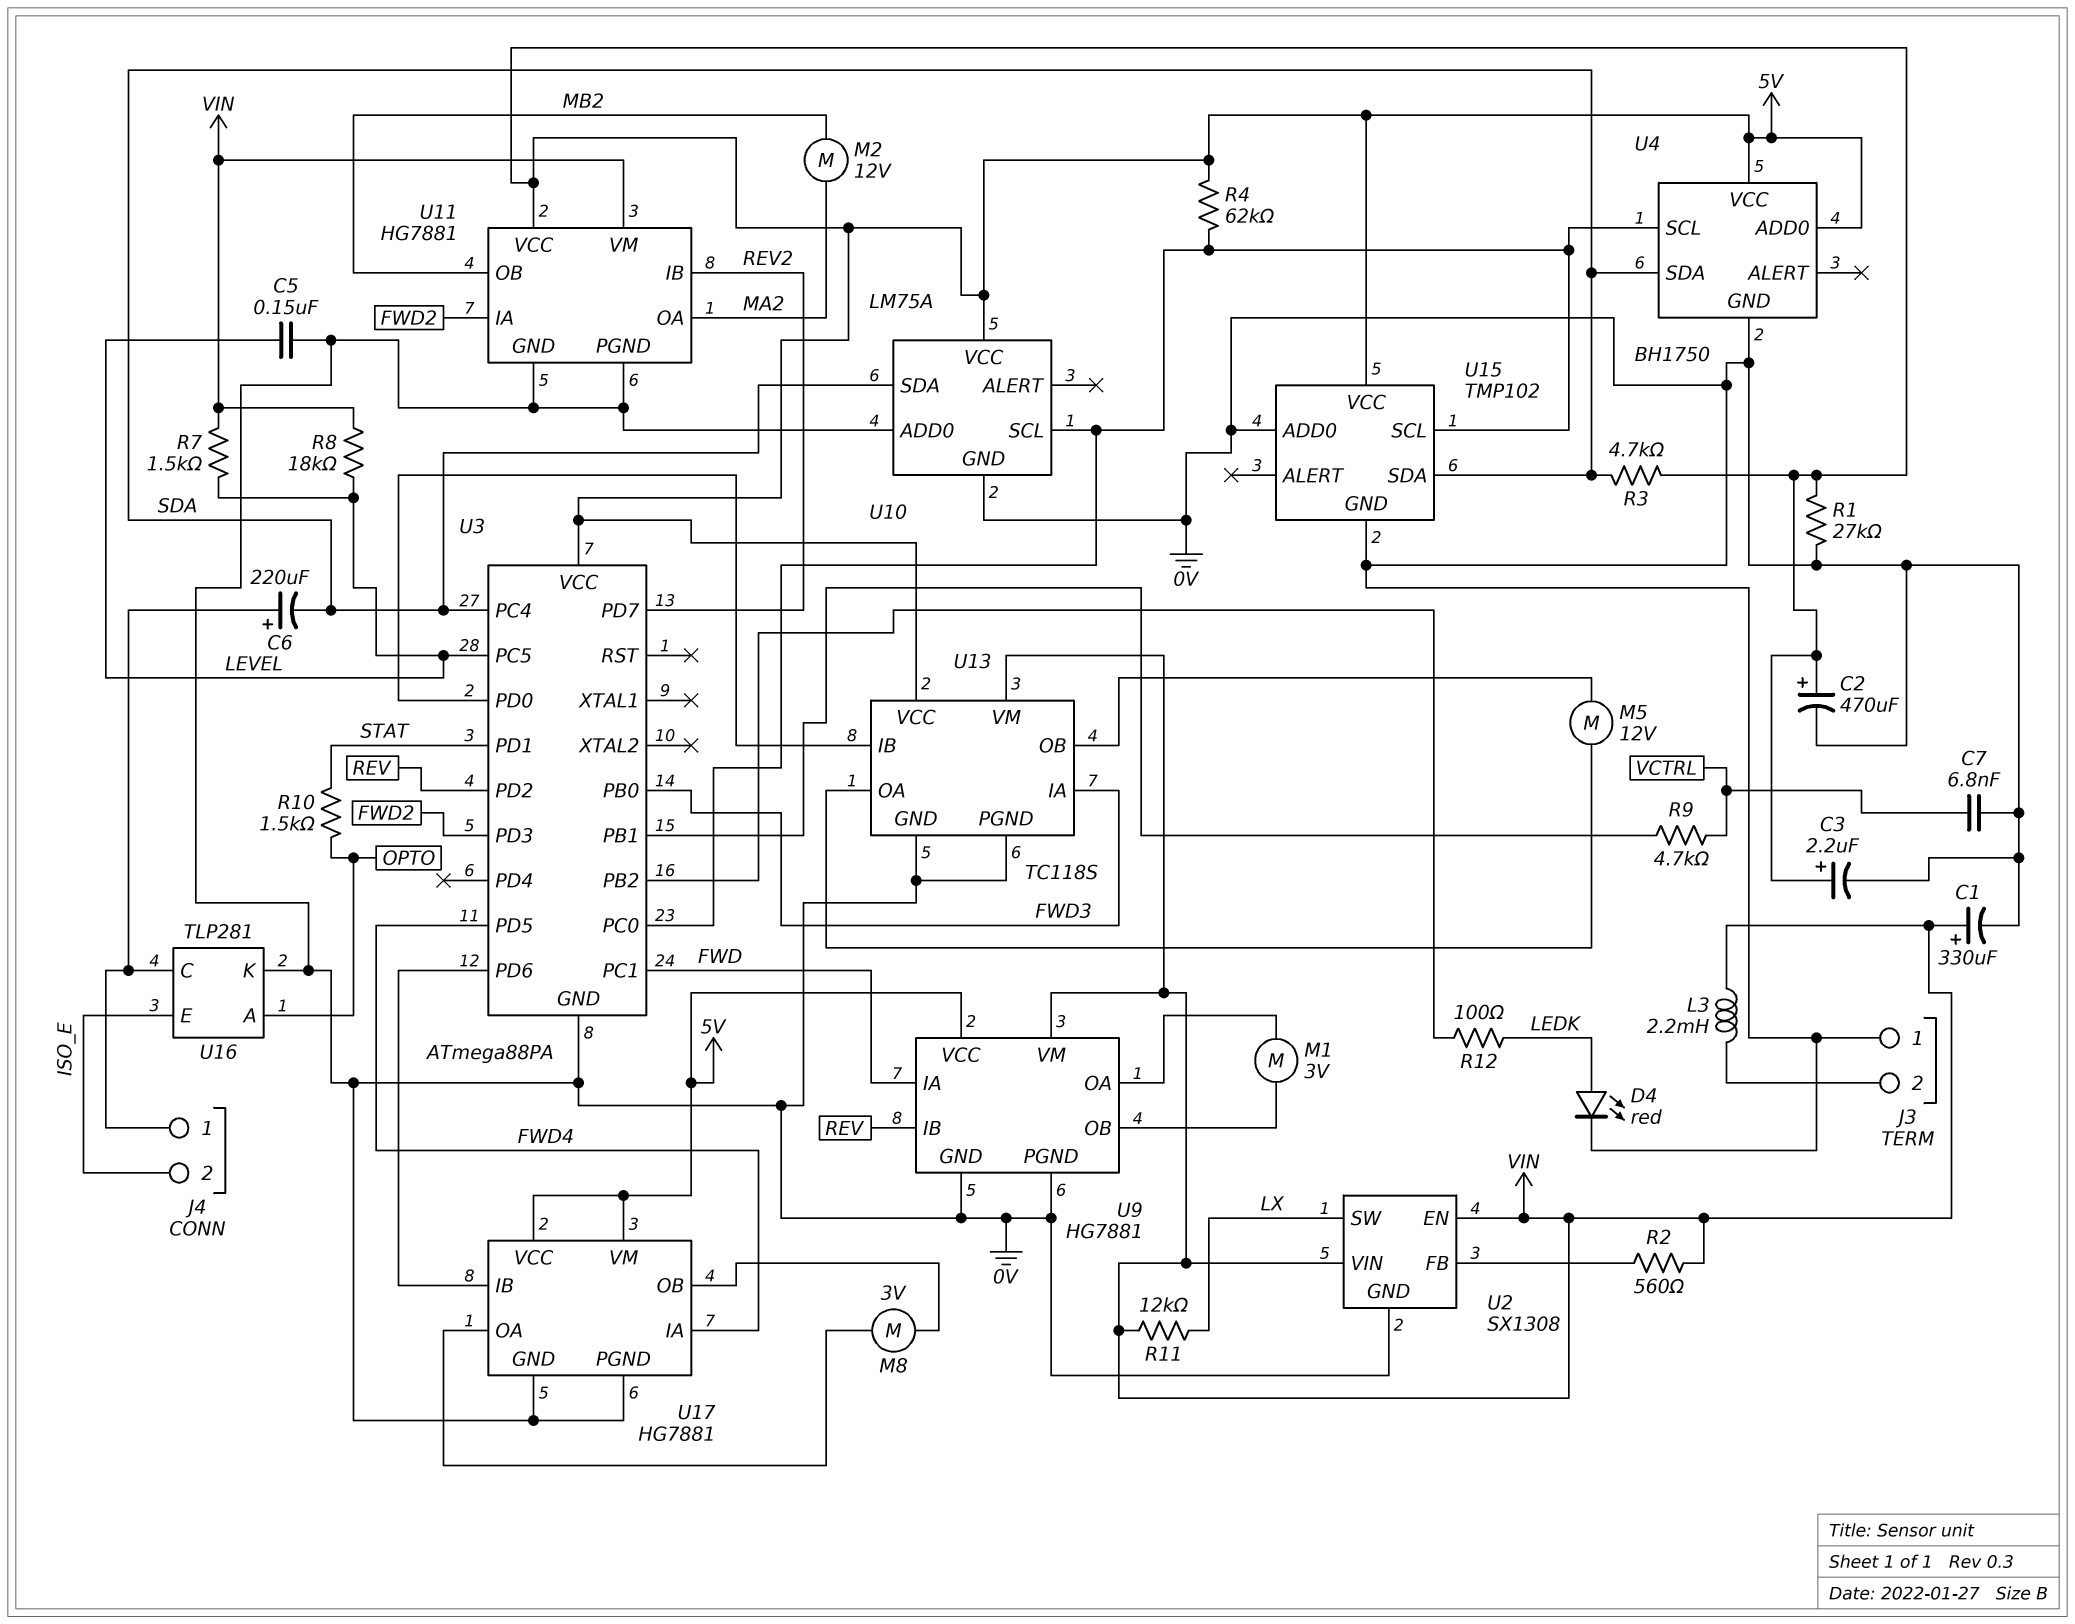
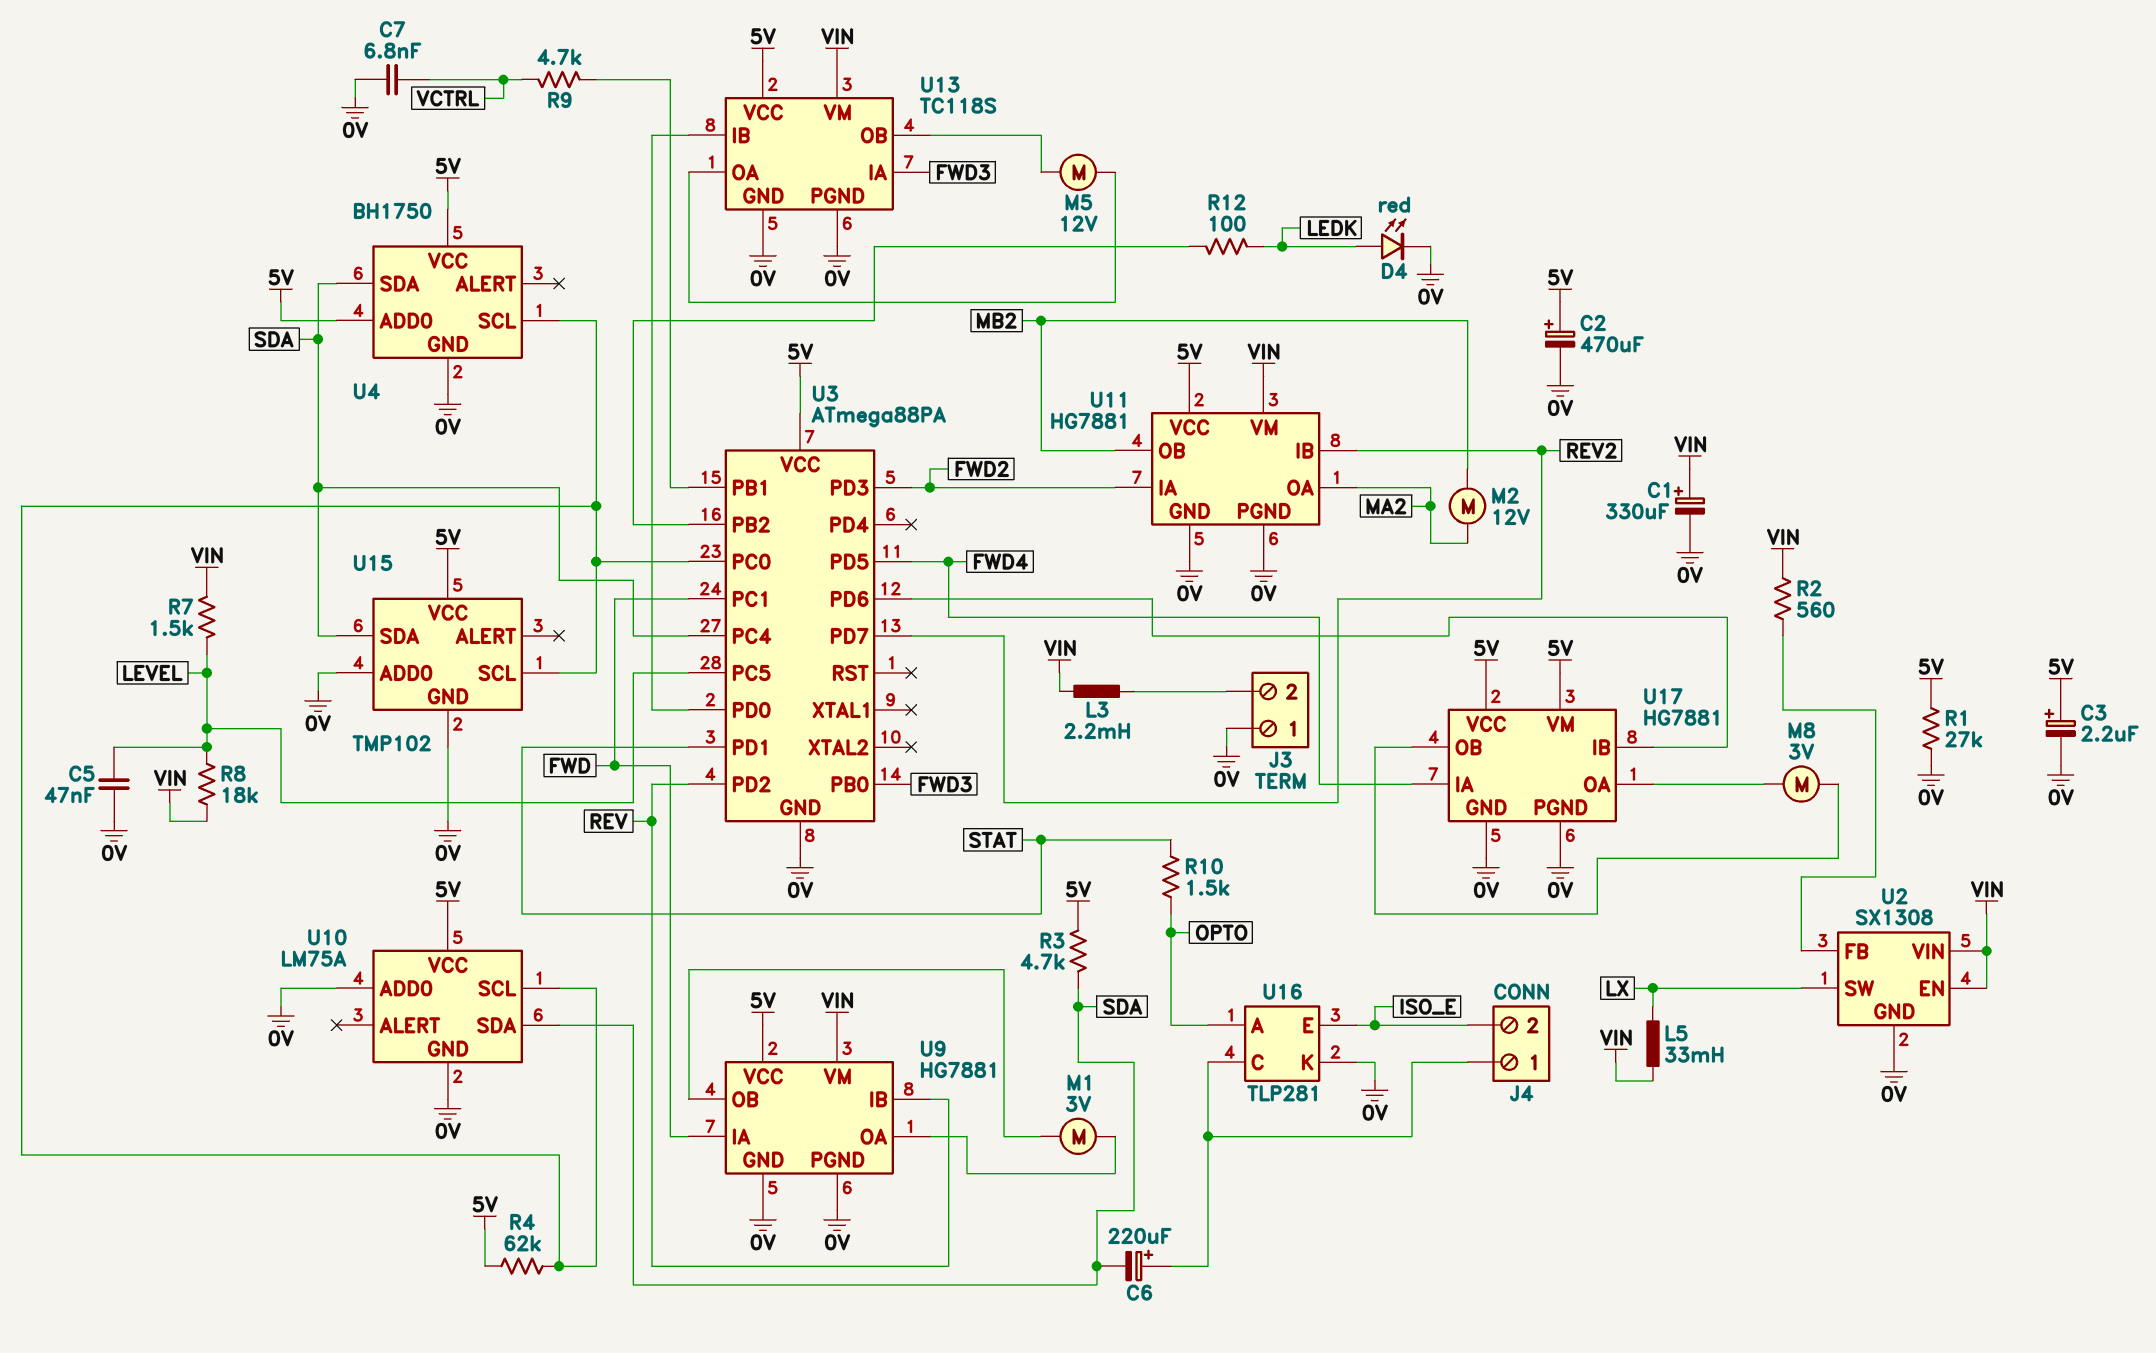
C5: 150nF (0V, LEVEL) -> 47nF (0V, LEVEL)
L5: none -> 33mH (LX, VIN)
R11: 12k (LX, VIN) -> none

